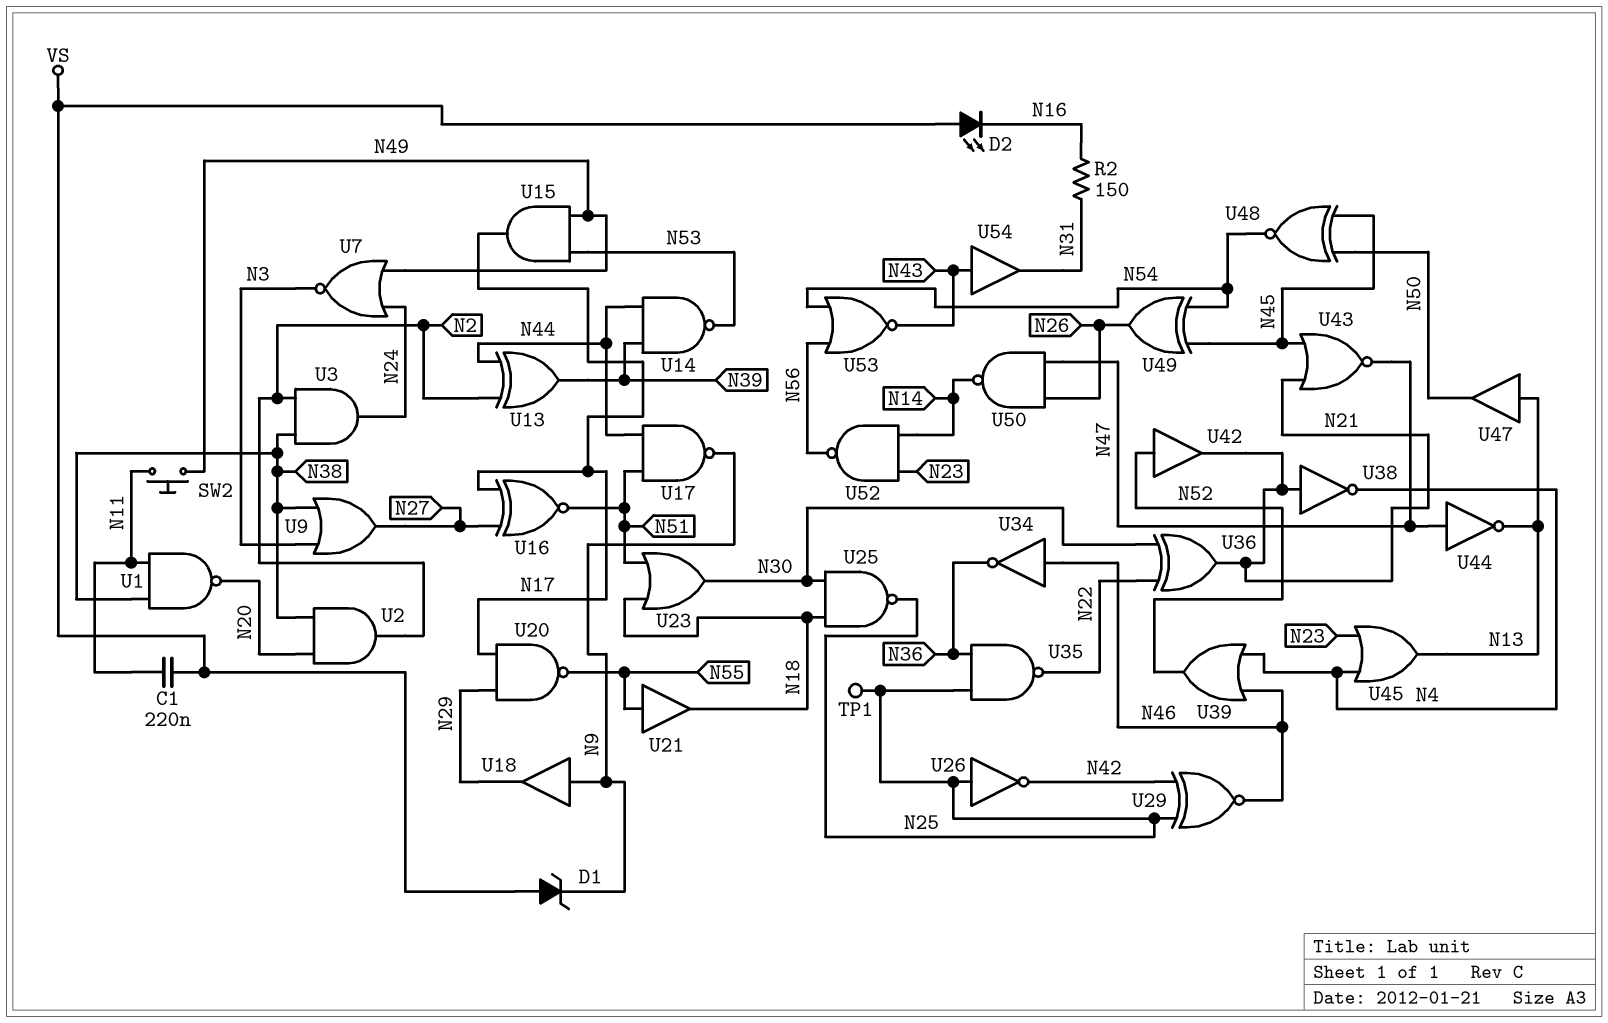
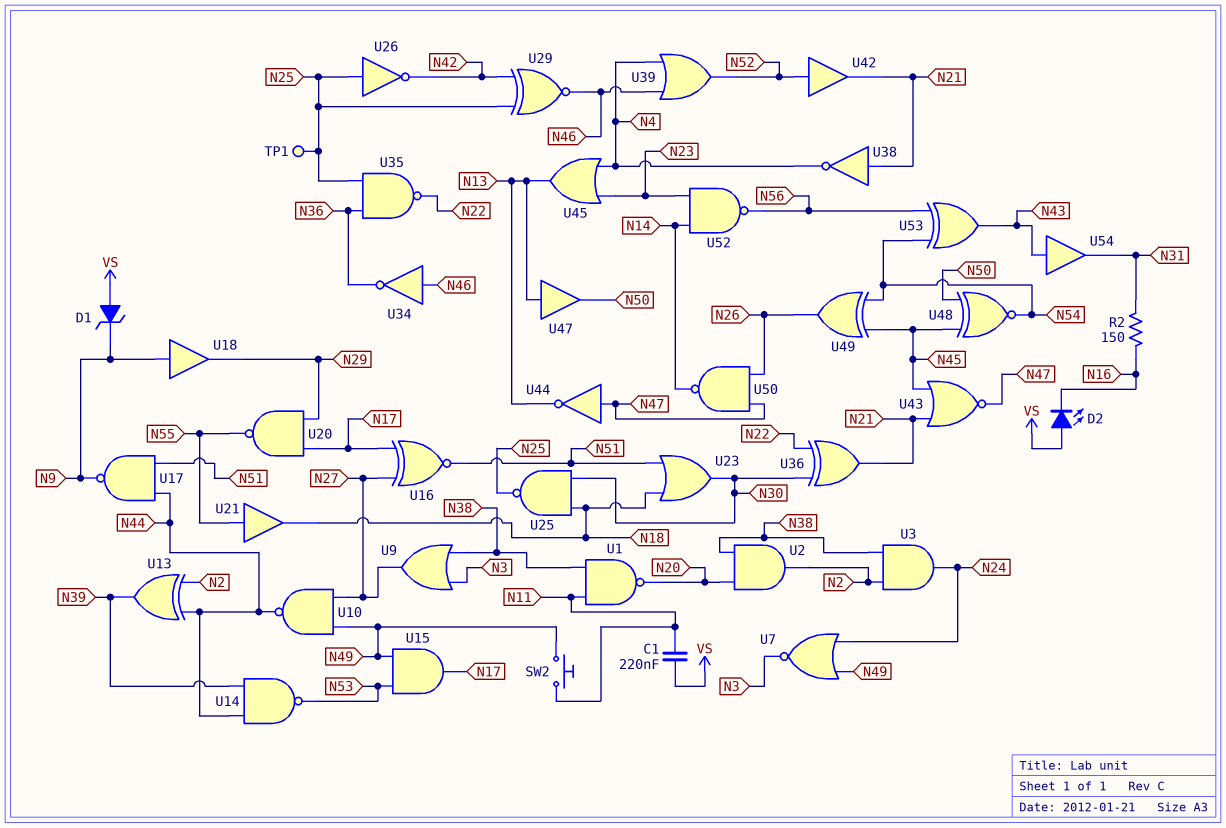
U10: none -> NAND (in N27, in N49, out N44)
U53: NOR (in N54, in N56, out N43) -> XOR (in N54, in N56, out N43)

